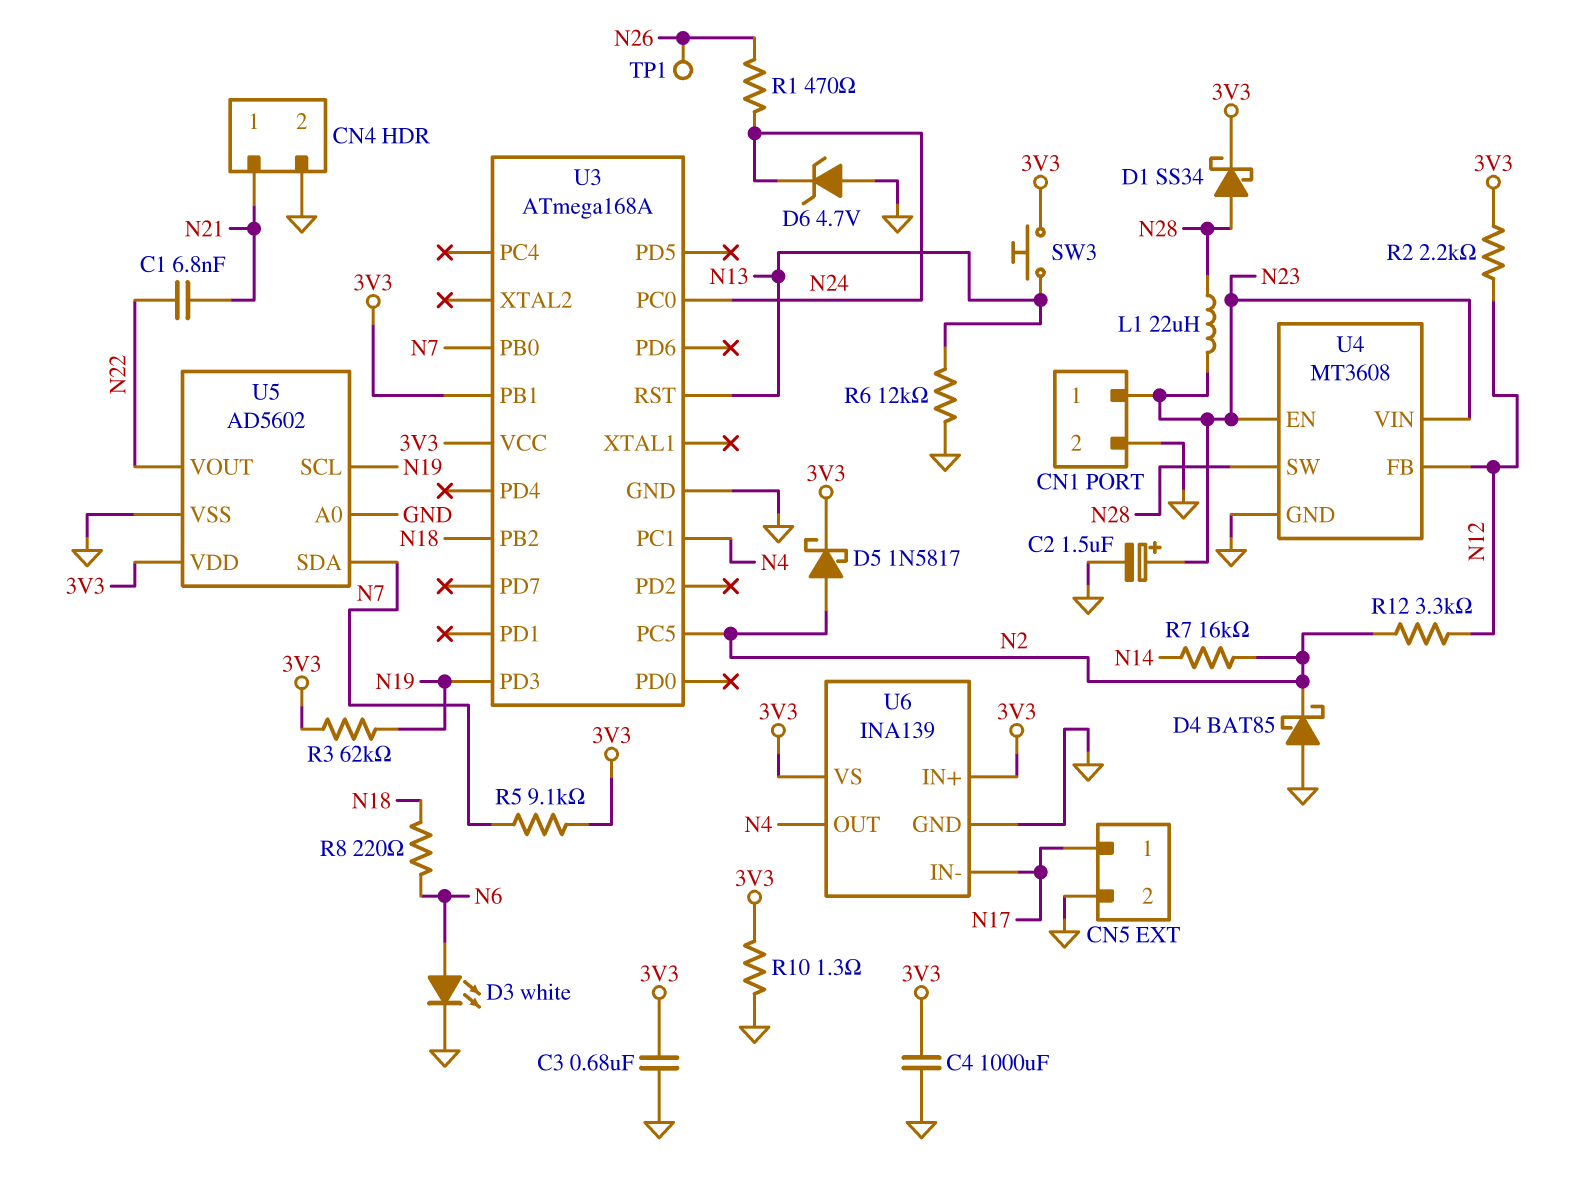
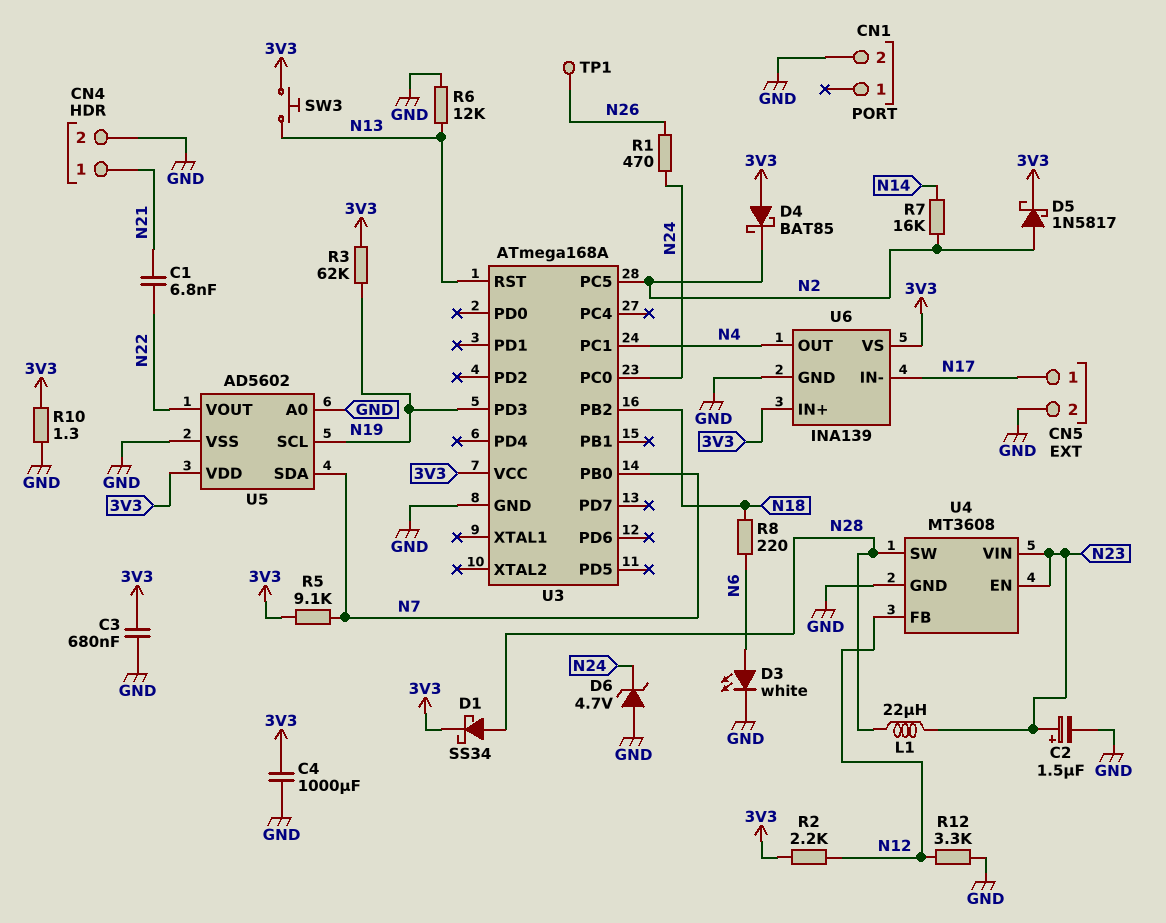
CN1 pin 1: N23 -> none
D4: schottky BAT85 (A GND, K N2) -> schottky BAT85 (A 3V3, K N2)
R12: 3.3k (N2, N12) -> 3.3k (GND, N12)
U3 pin PB1: 3V3 -> none

